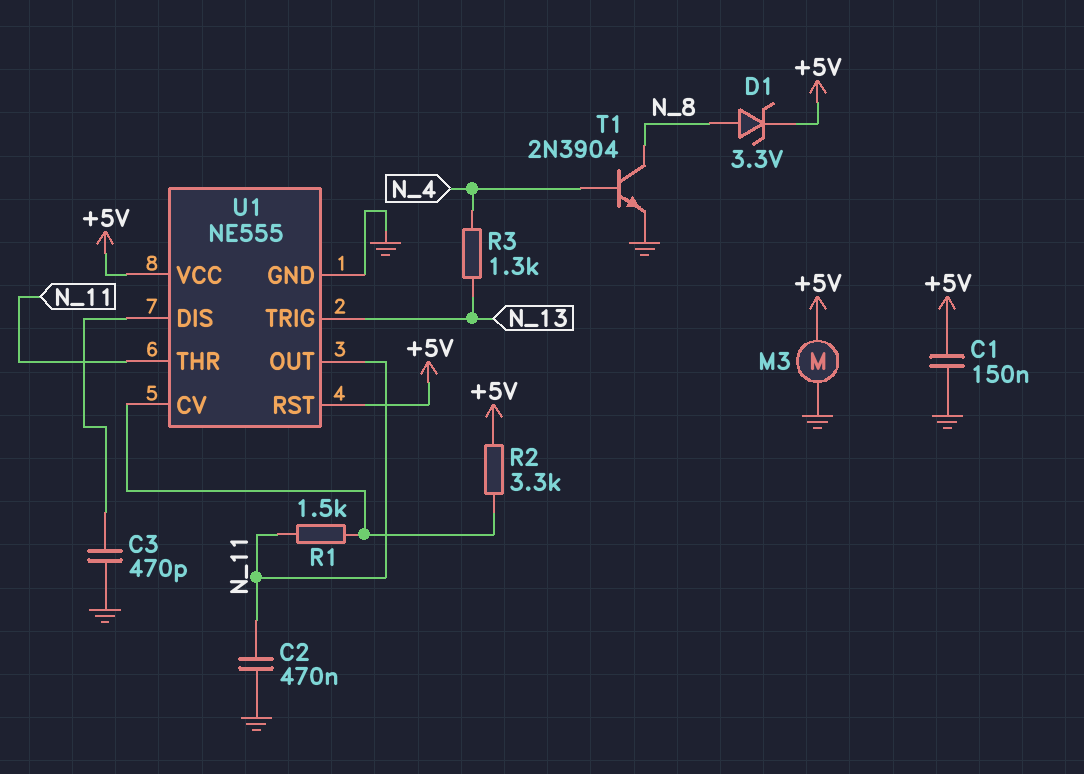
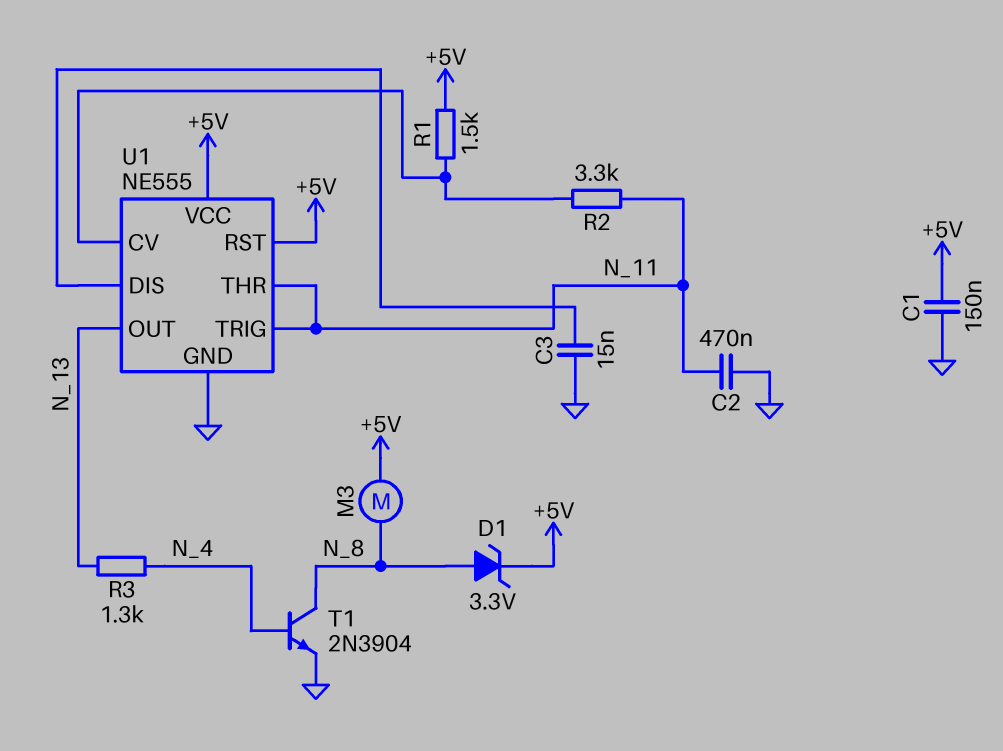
C3: 470pF (GND, U1/DIS) -> 15nF (GND, U1/DIS)
M3: motor (+5V, GND) -> motor (+5V, N_8)
R1: 1.5k (N_11, U1/CV) -> 1.5k (+5V, U1/CV)
R2: 3.3k (+5V, U1/CV) -> 3.3k (N_11, U1/CV)
U1 pin OUT: N_11 -> N_13
U1 pin TRIG: N_13 -> N_11

